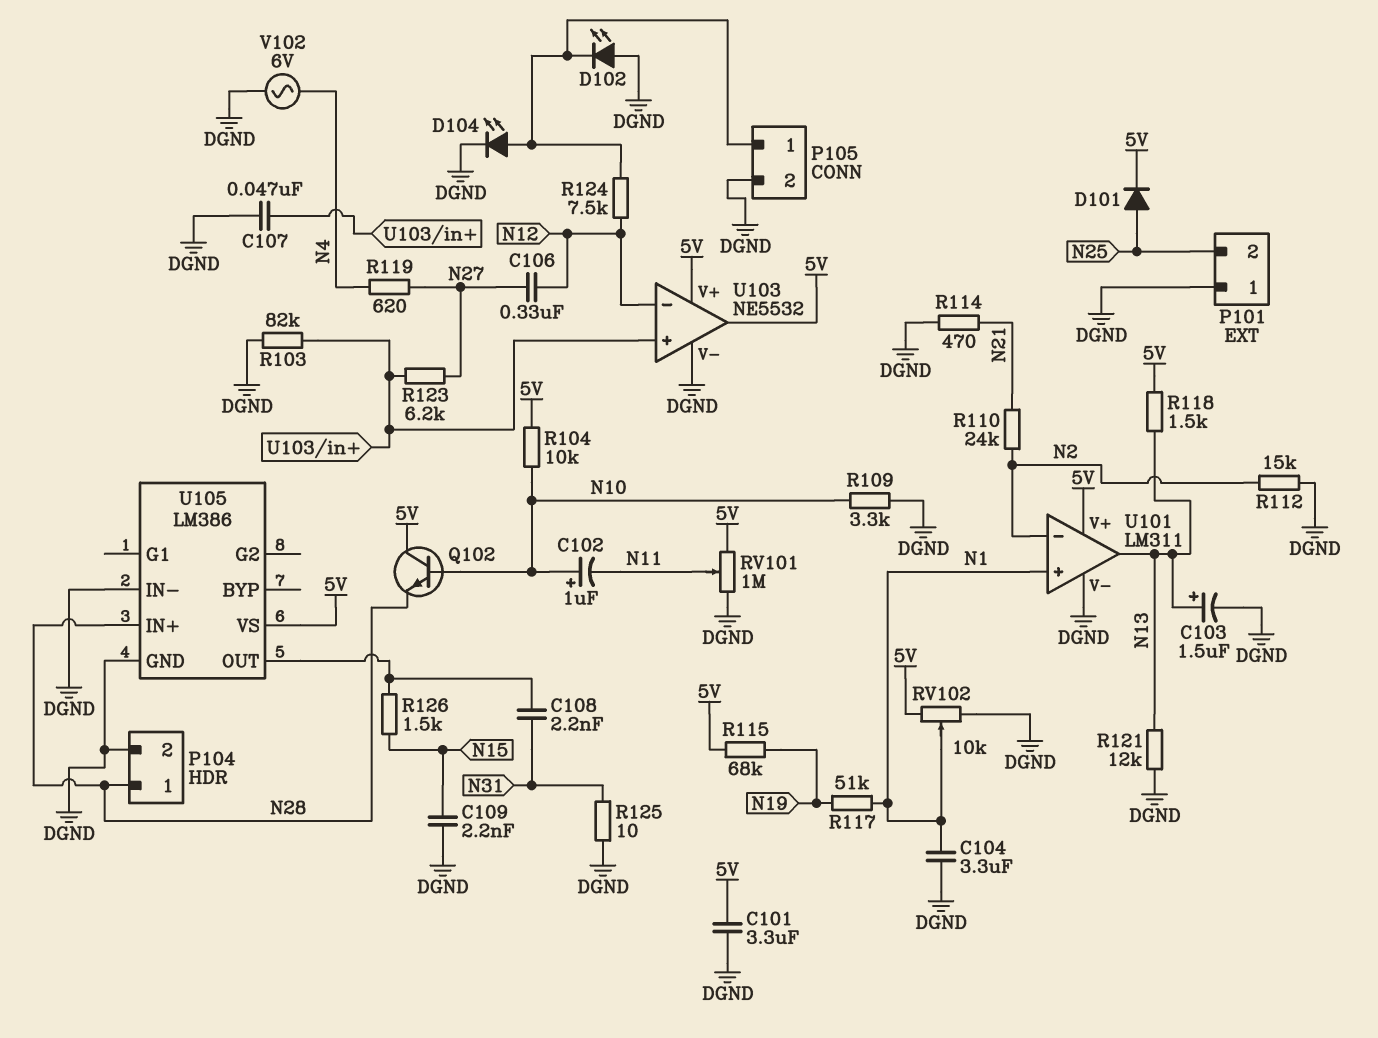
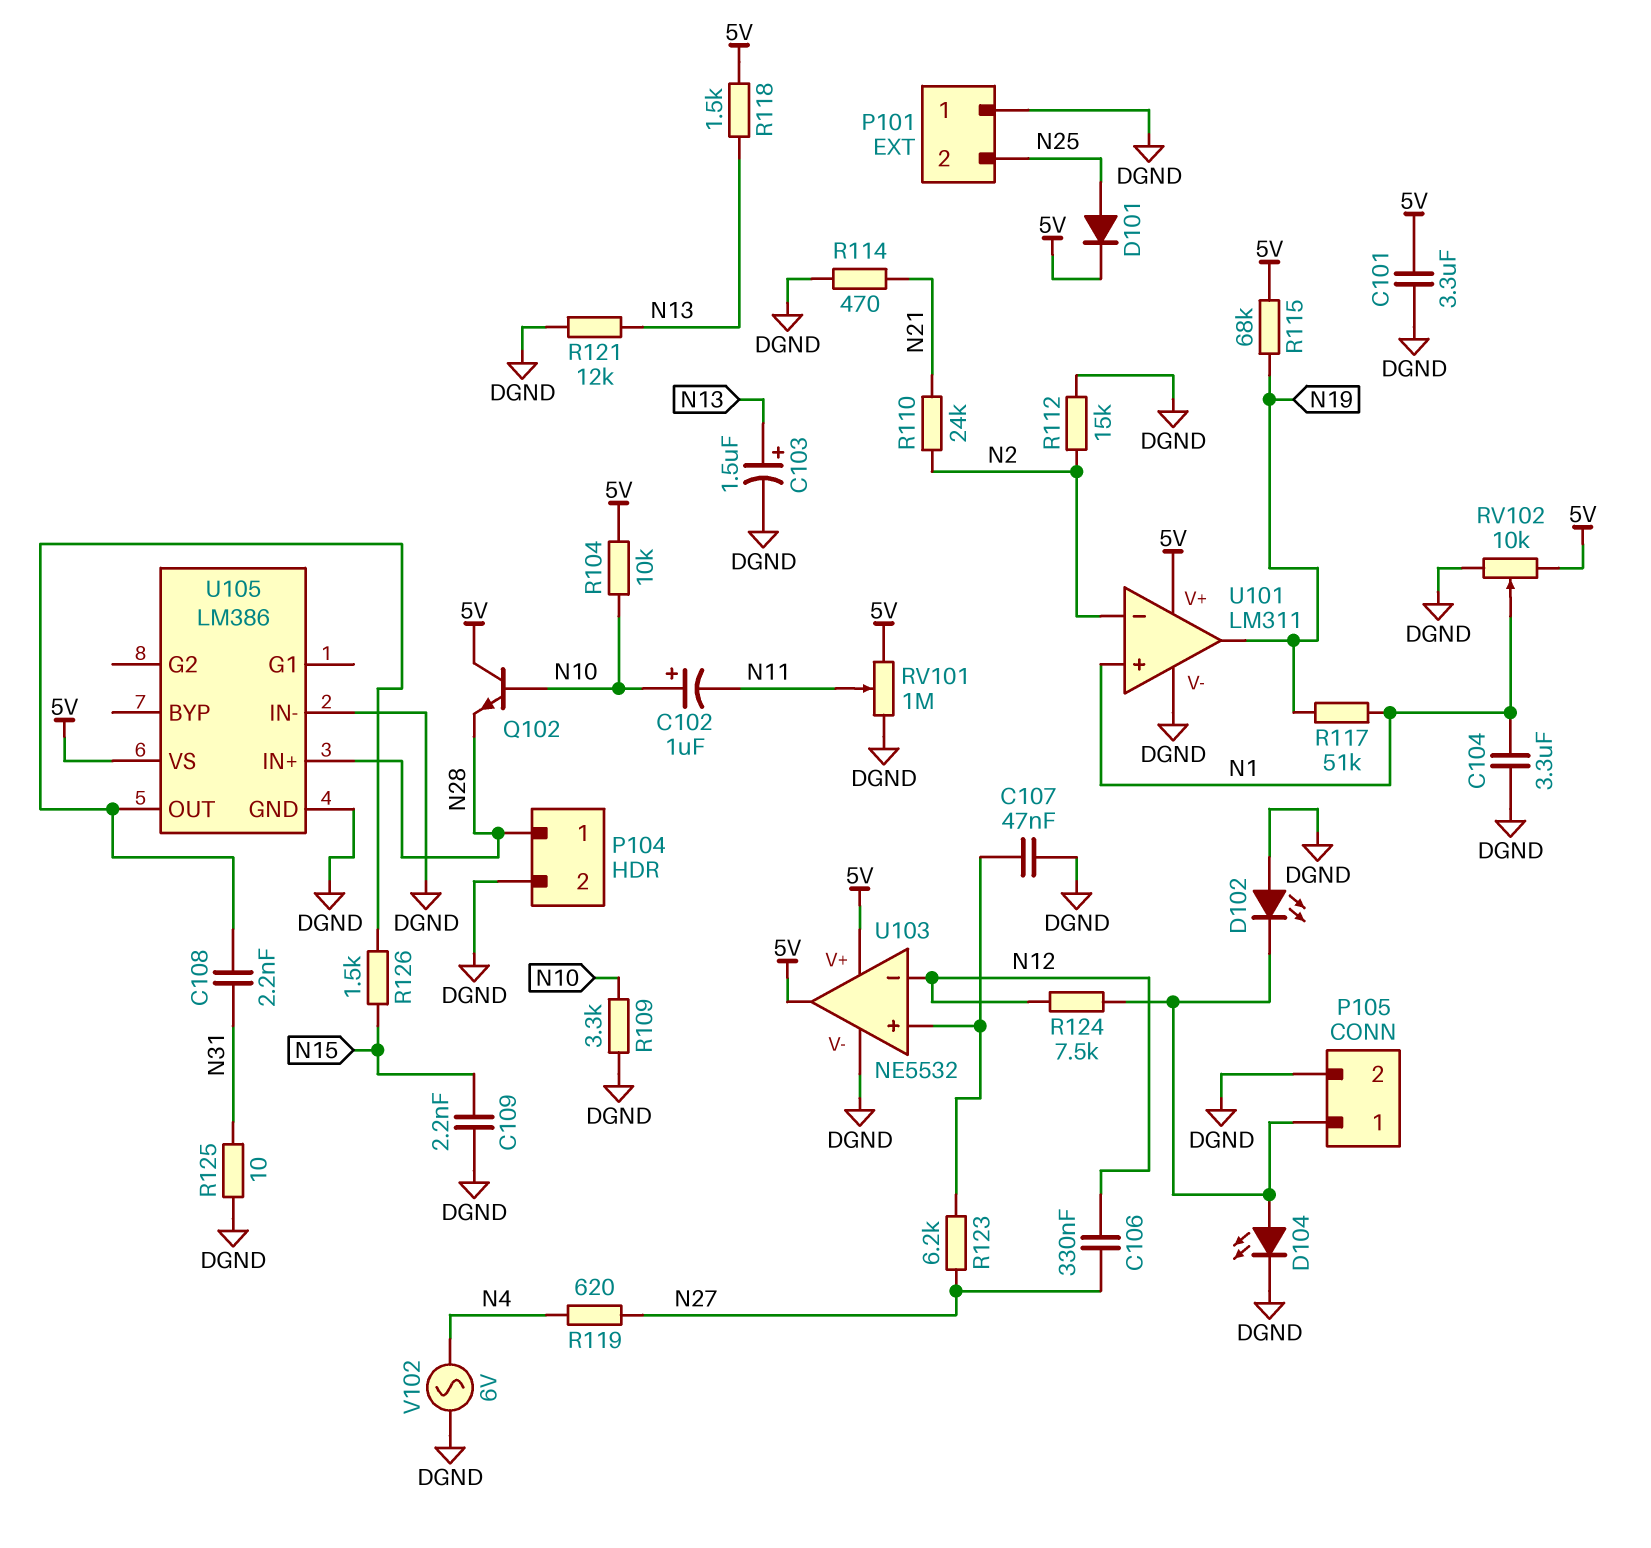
R103: 82k (DGND, U103/in+) -> none
U101 pin out: N13 -> N19

